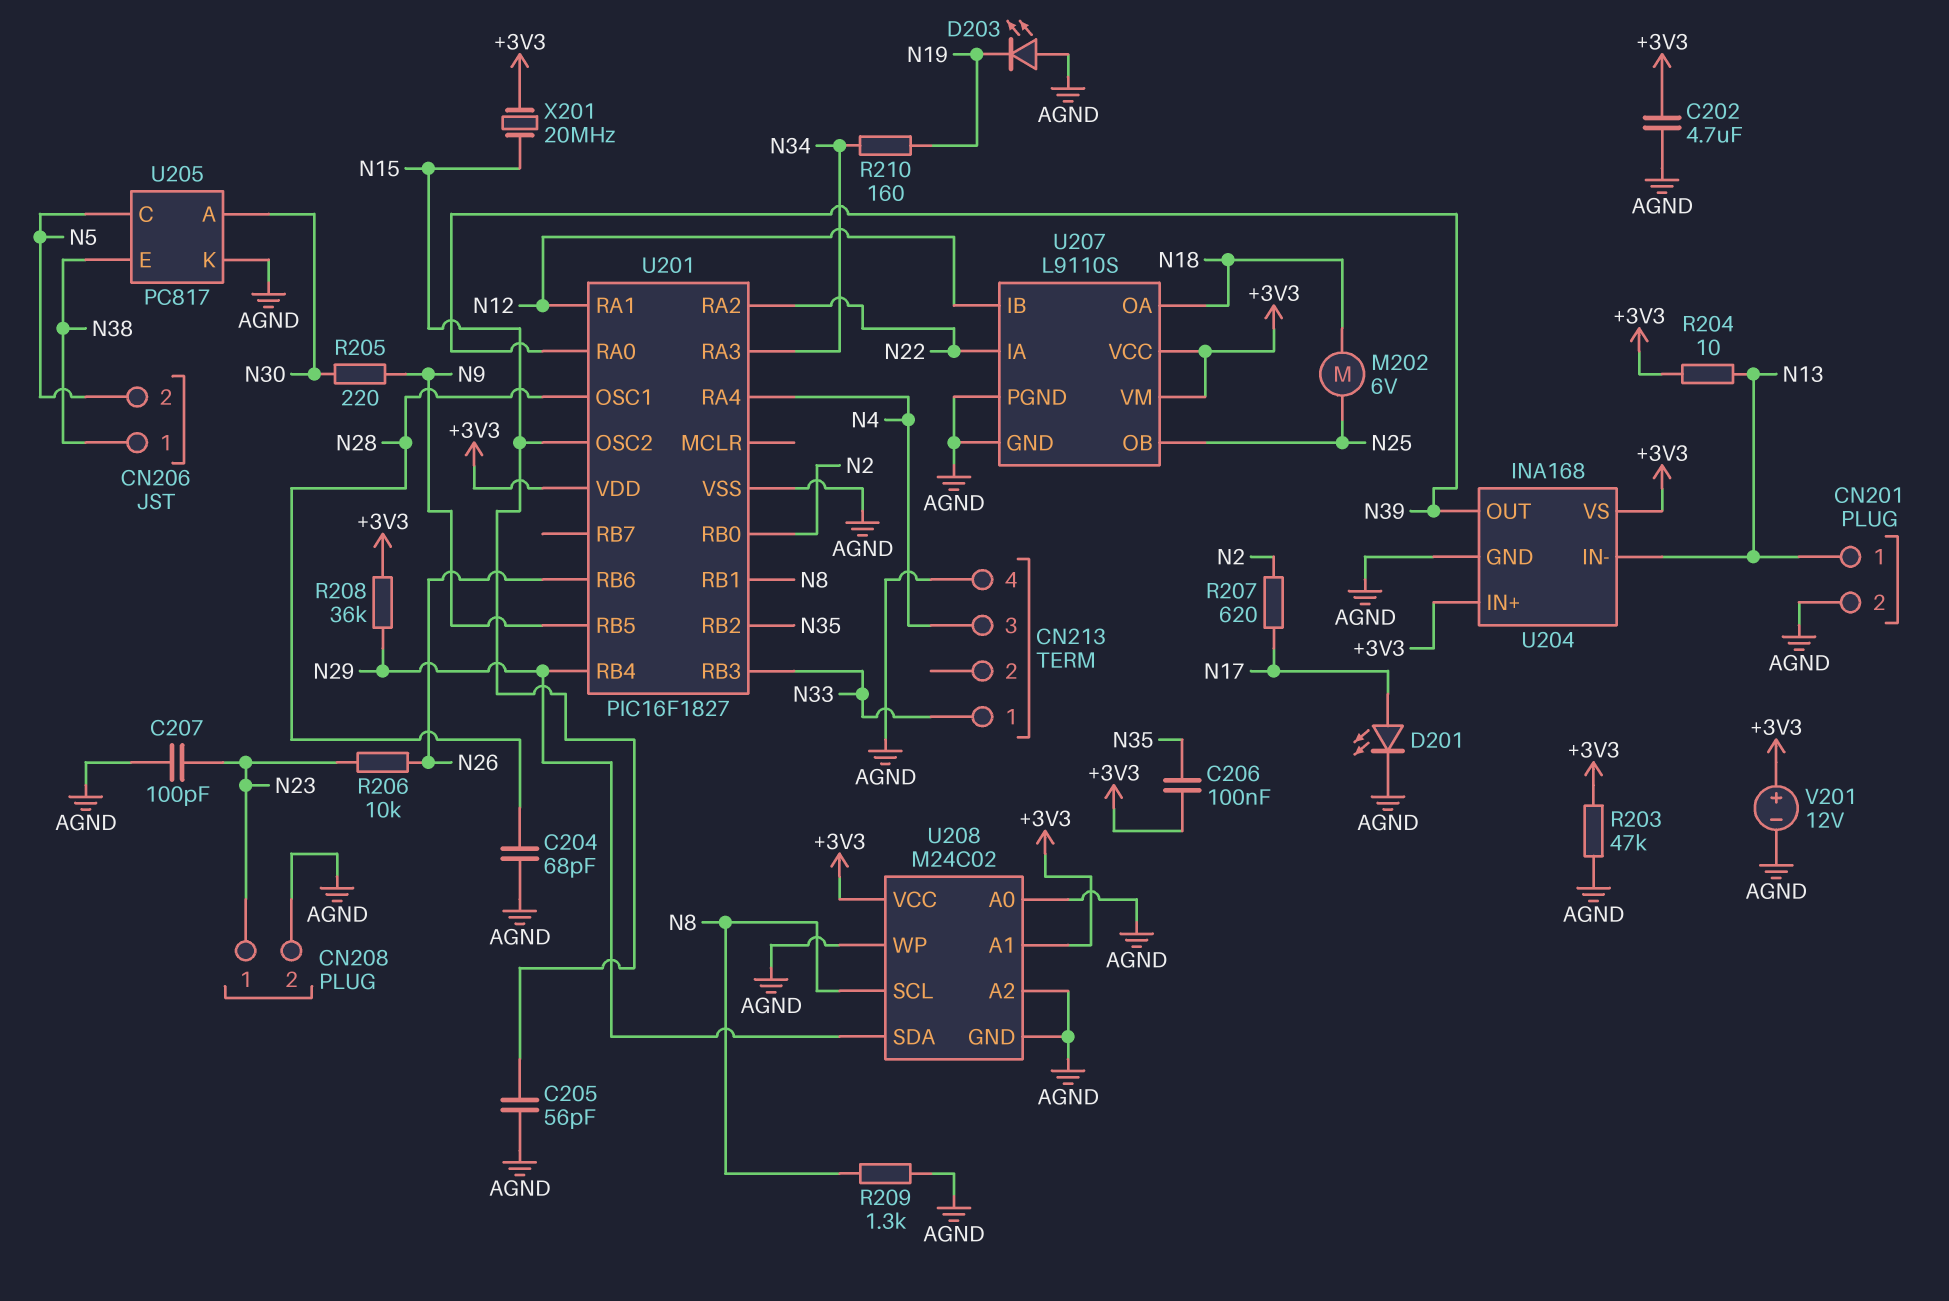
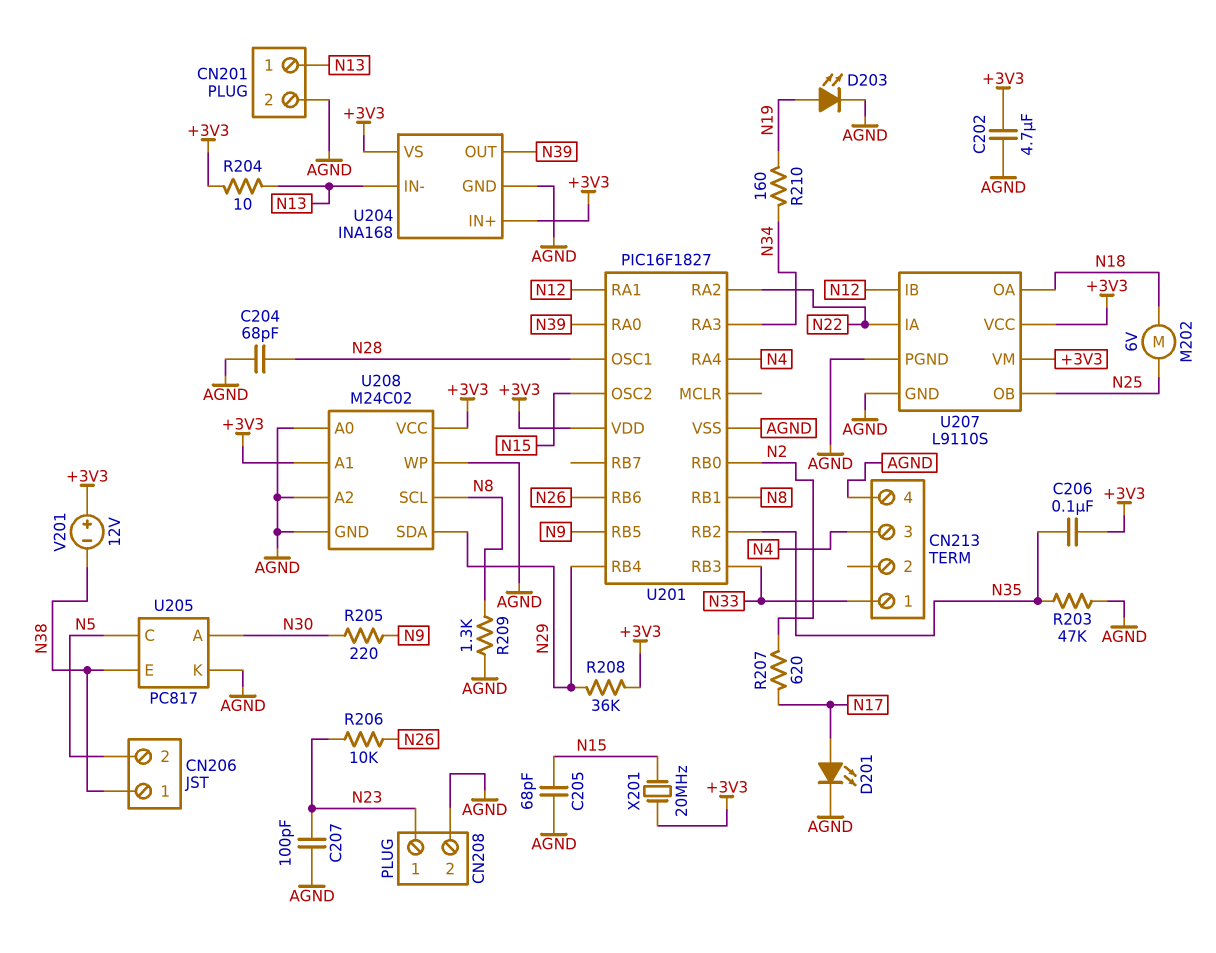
C205: 56pF (AGND, N15) -> 68pF (AGND, N15)
D203: LED (A AGND, K N19) -> LED (A N19, K AGND)
R203: 47k (+3V3, AGND) -> 47k (AGND, N35)
V201: 12V (plus +3V3, minus AGND) -> 12V (plus +3V3, minus N38)

